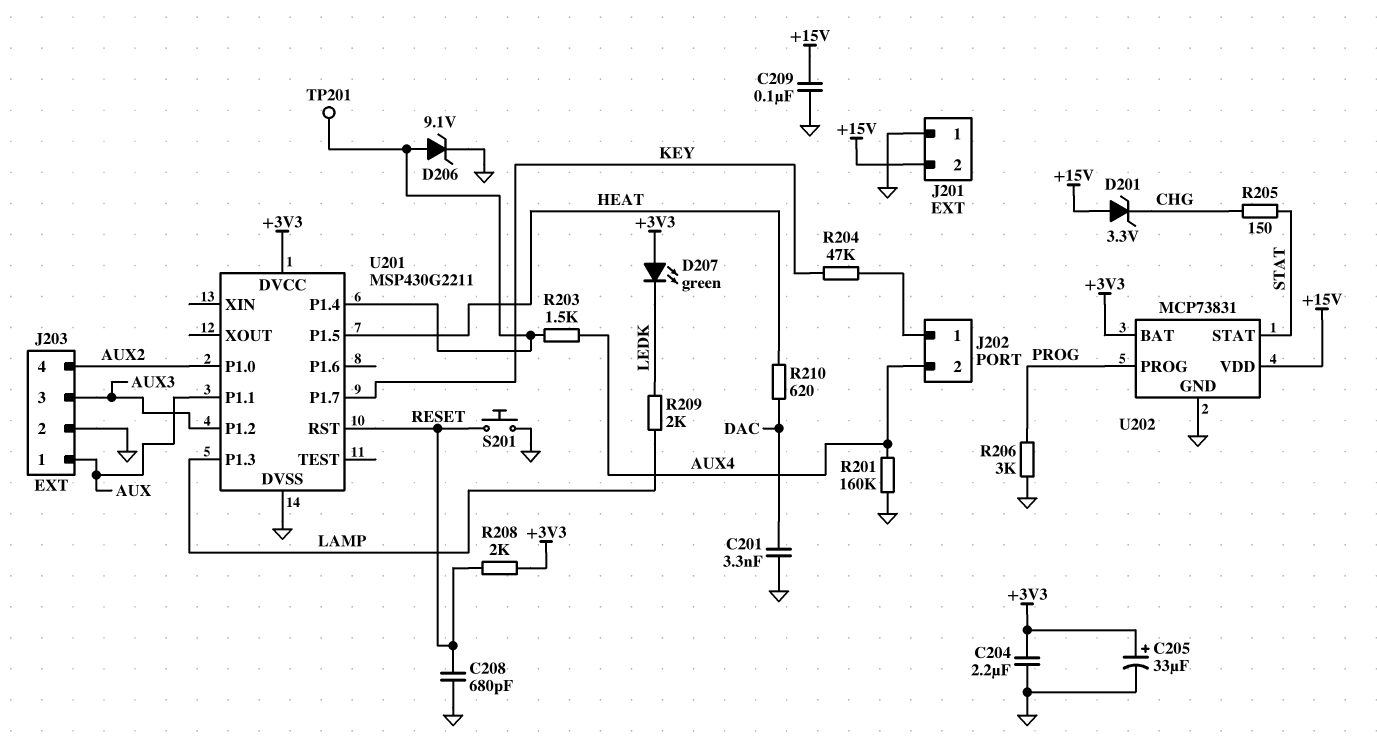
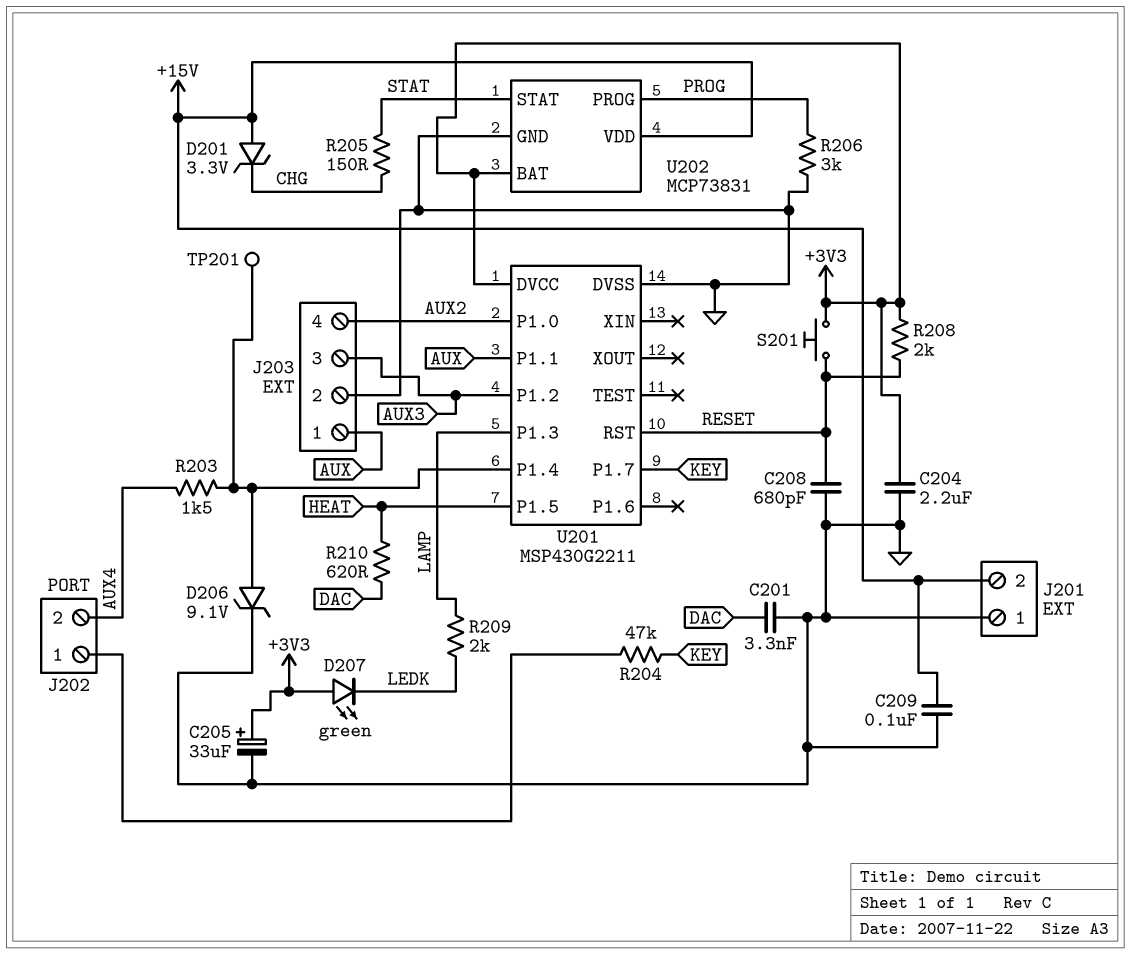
R201: 160k (AUX4, GND) -> none
S201: button (GND, RESET) -> button (+3V3, RESET)

